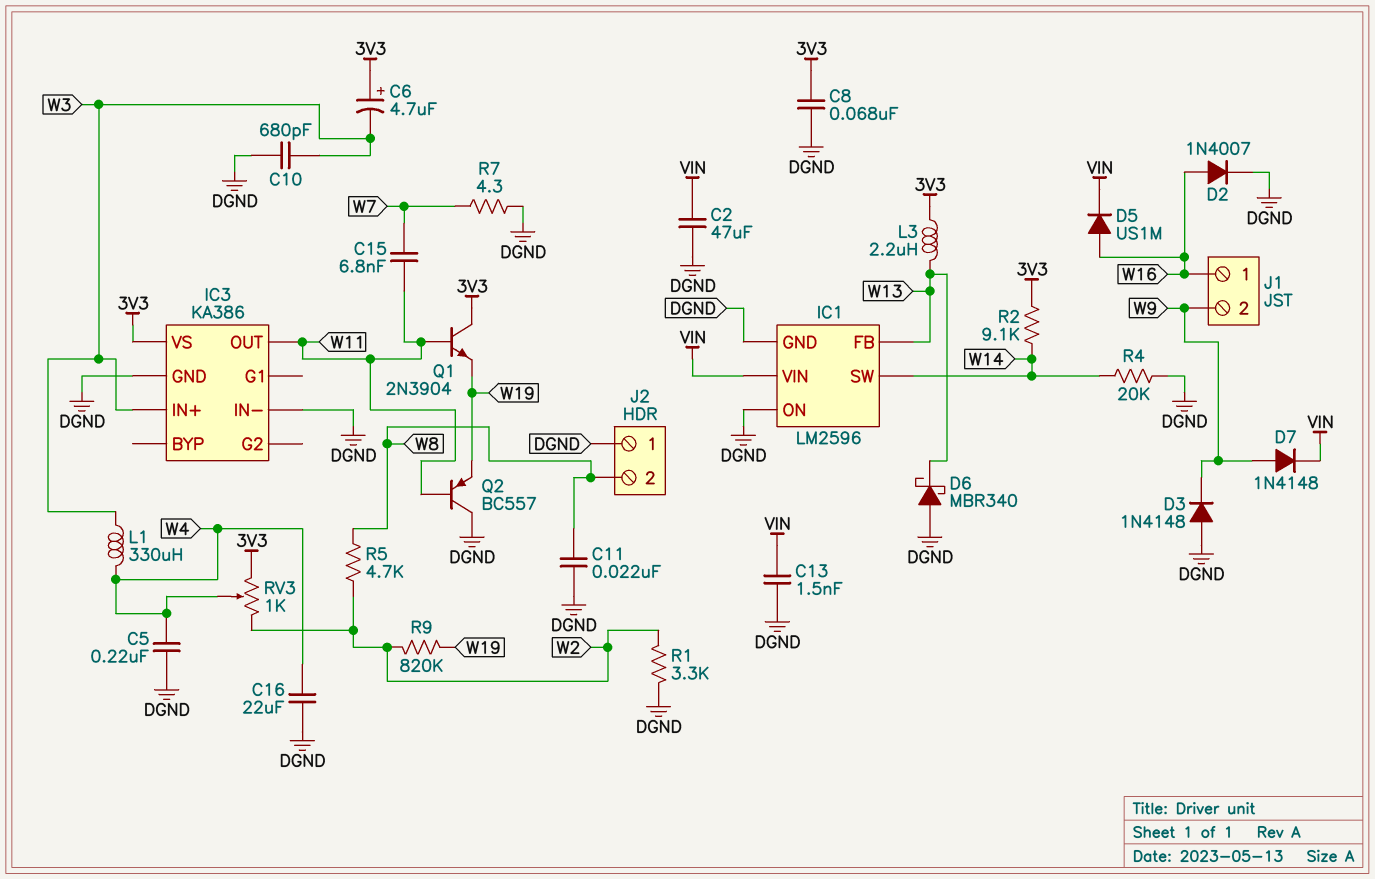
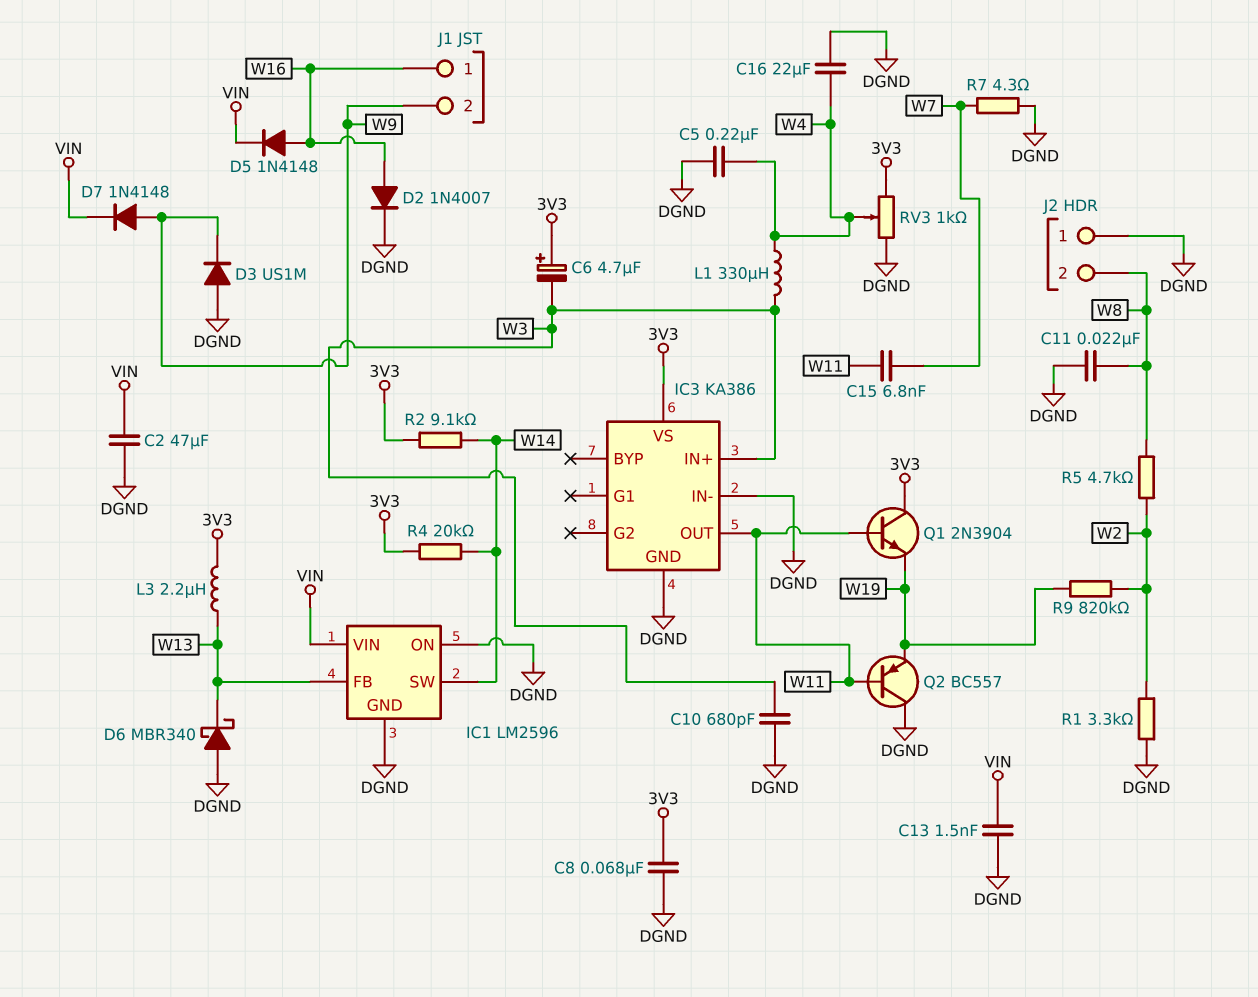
D3: diode 1N4148 (A DGND, K W9) -> diode US1M (A DGND, K W9)
D5: diode US1M (A W16, K VIN) -> diode 1N4148 (A W16, K VIN)
R4: 20k (DGND, W14) -> 20k (3V3, W14)
RV3: 1k (3V3, W2, wiper W4) -> 1k (3V3, DGND, wiper W4)

